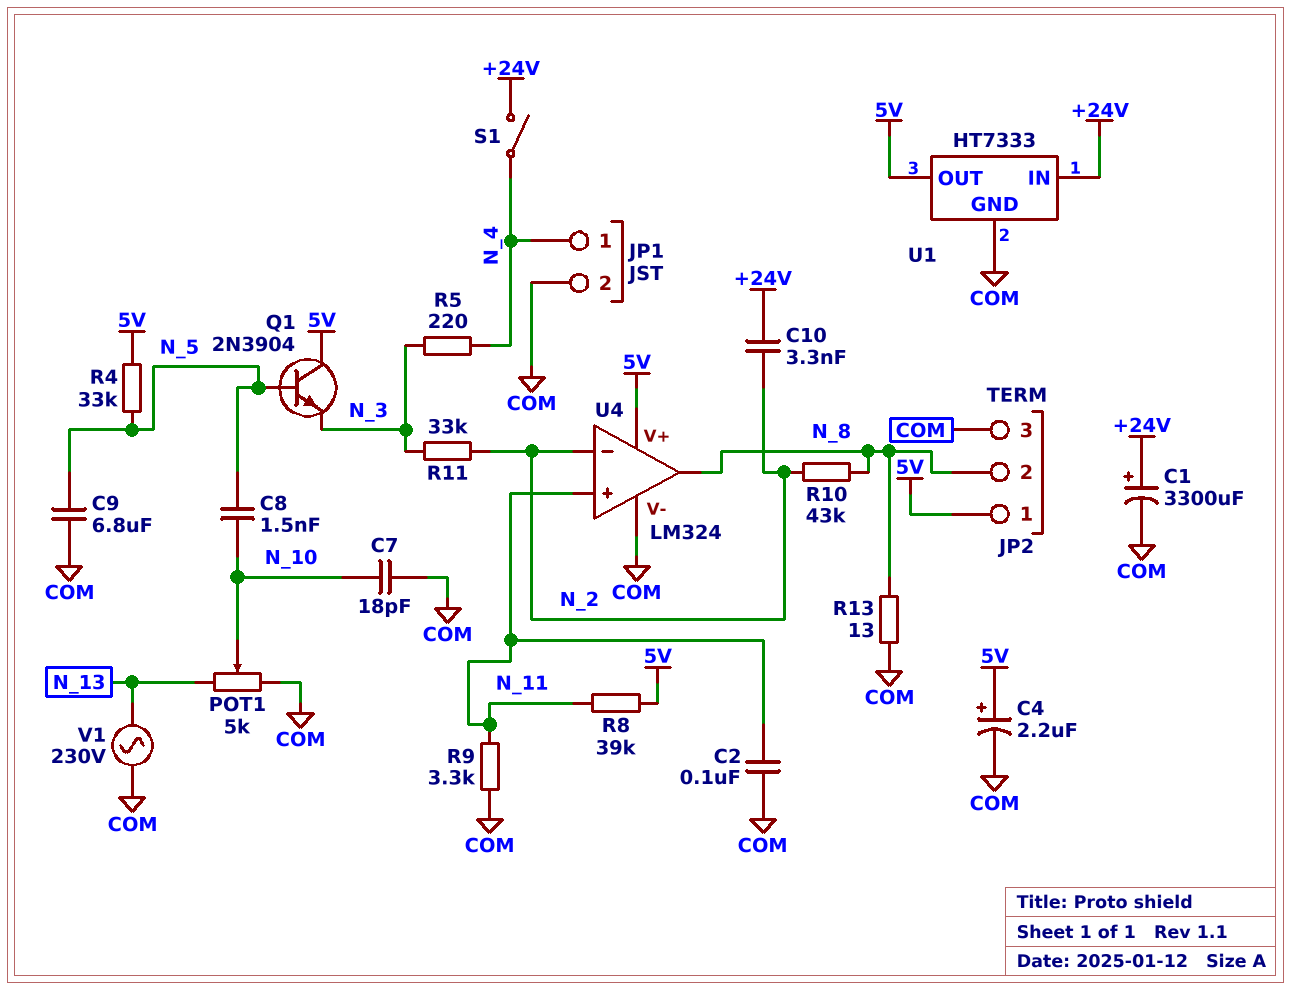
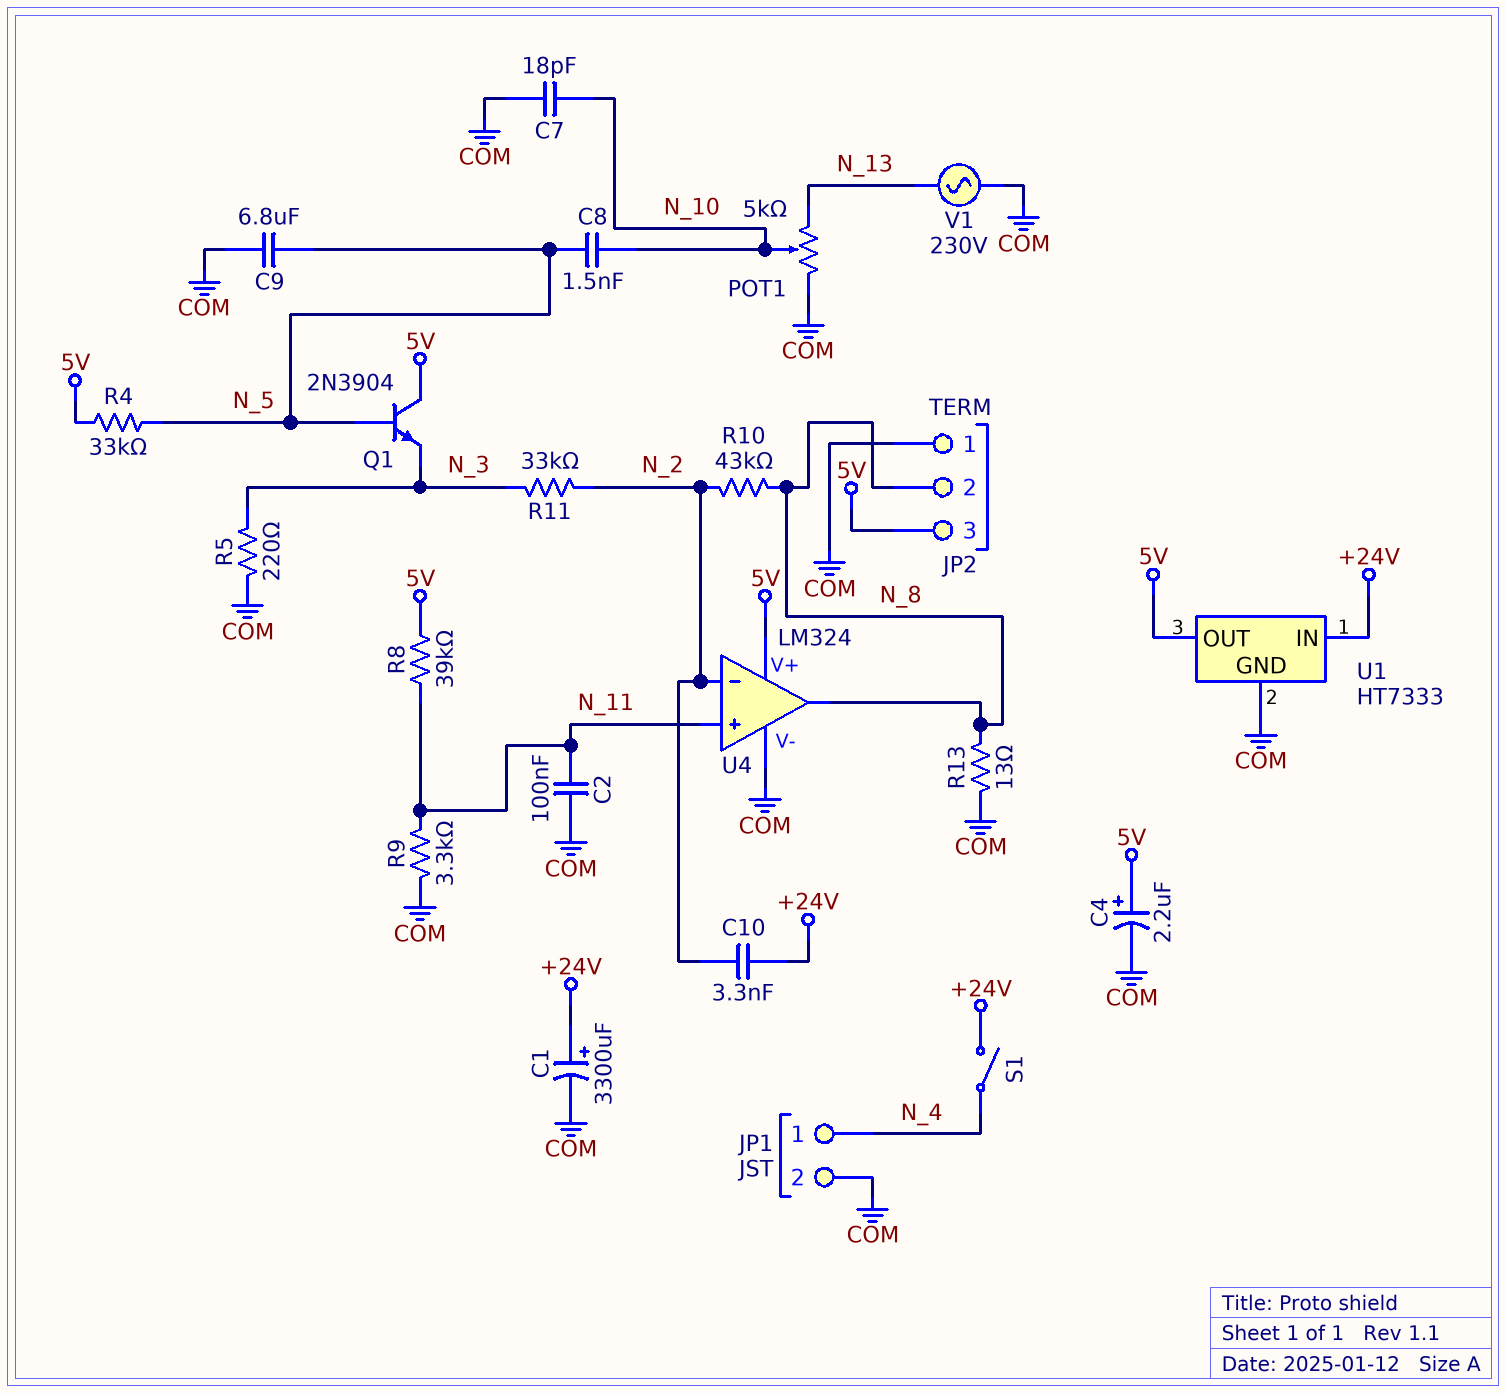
JP2 pin 1: 5V -> COM
JP2 pin 3: COM -> 5V
R5: 220 (N_3, N_4) -> 220 (COM, N_3)

